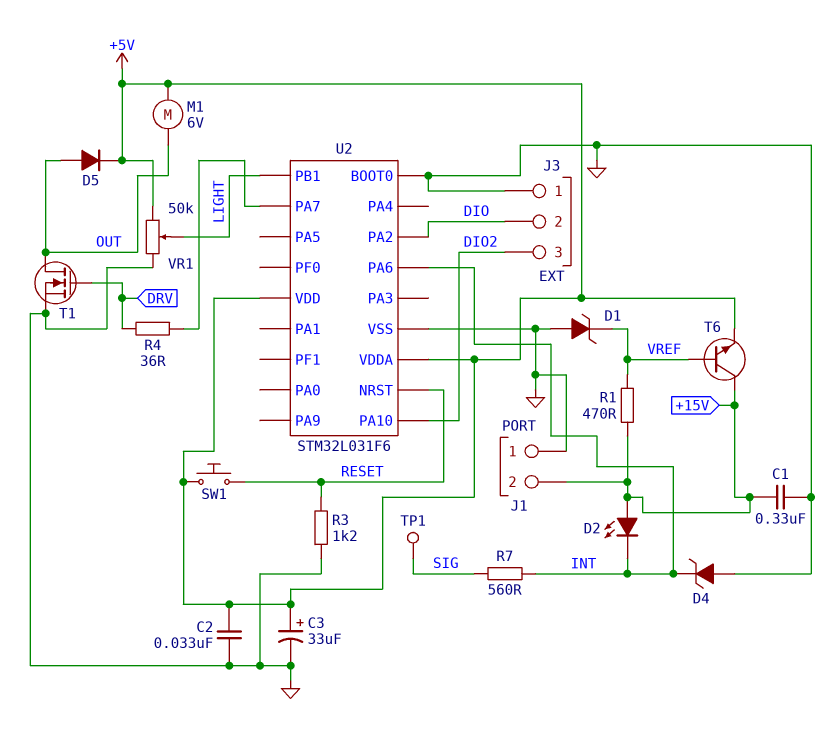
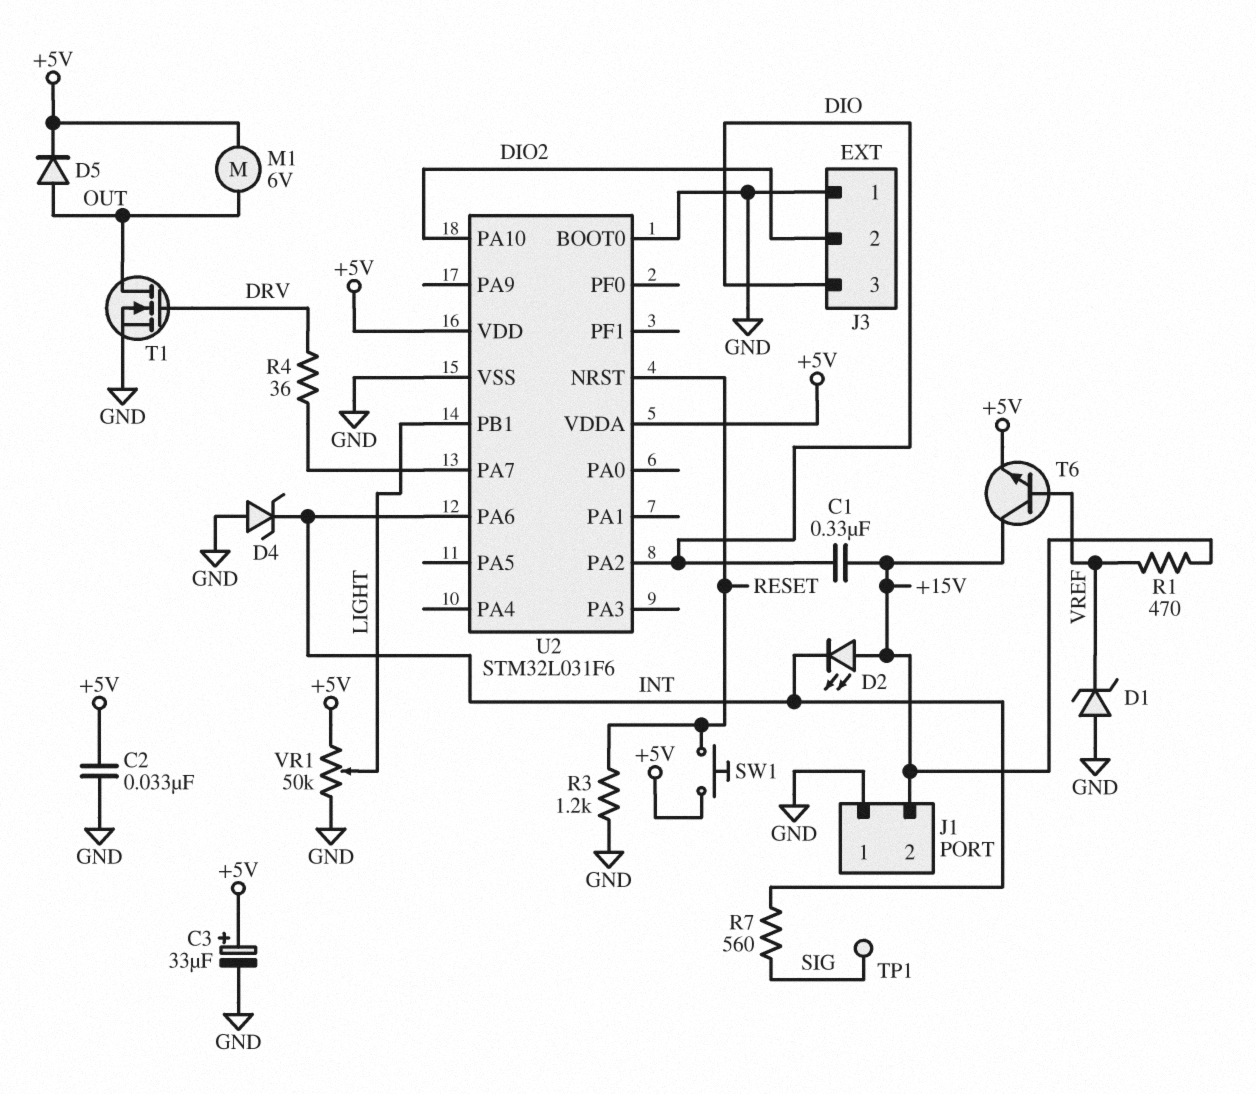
C1: 330nF (+15V, GND) -> 330nF (+15V, DIO)
J3 pin 2: DIO -> DIO2
J3 pin 3: DIO2 -> DIO

